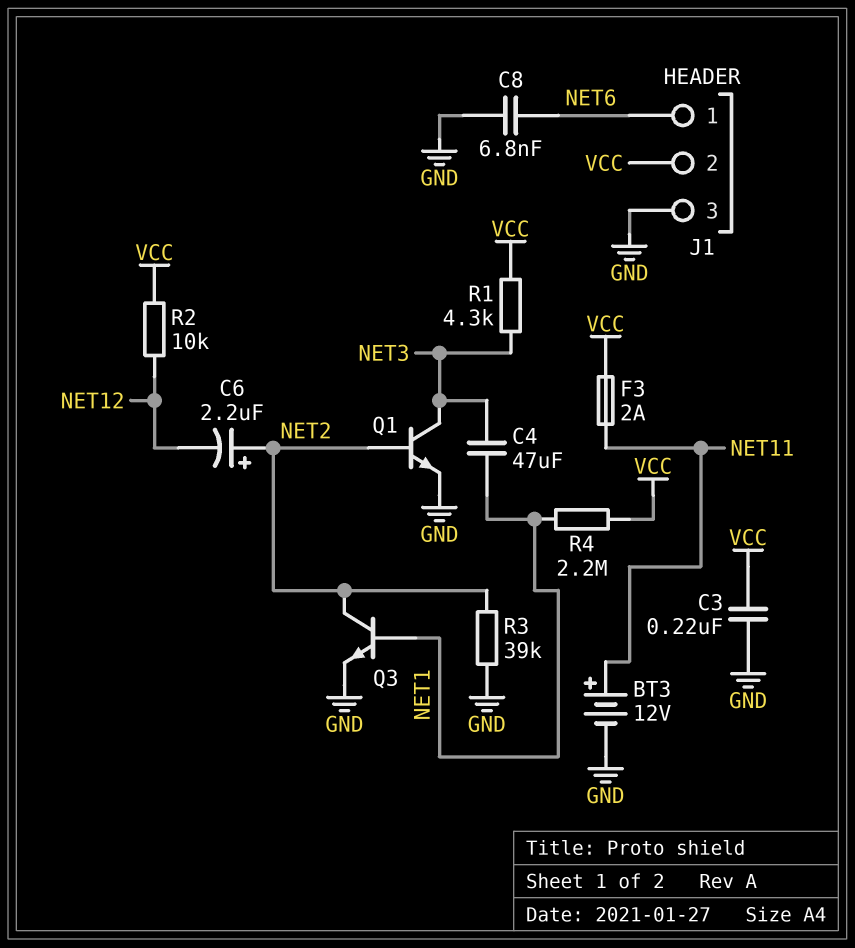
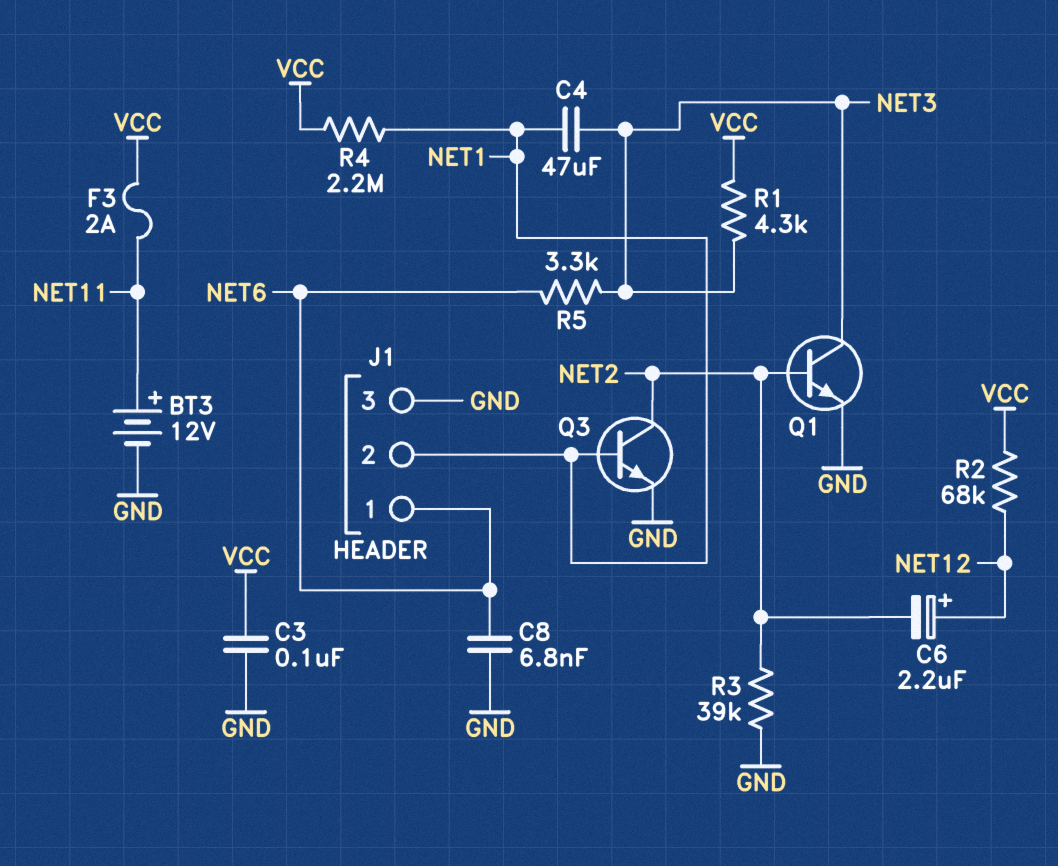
C3: 220nF (GND, VCC) -> 100nF (GND, VCC)
C6: 2.2uF (plus NET2, minus NET12) -> 2.2uF (plus NET12, minus NET2)
J1 pin 2: VCC -> NET1
R2: 10k (NET12, VCC) -> 68k (NET12, VCC)
R5: none -> 3.3k (NET3, NET6)

